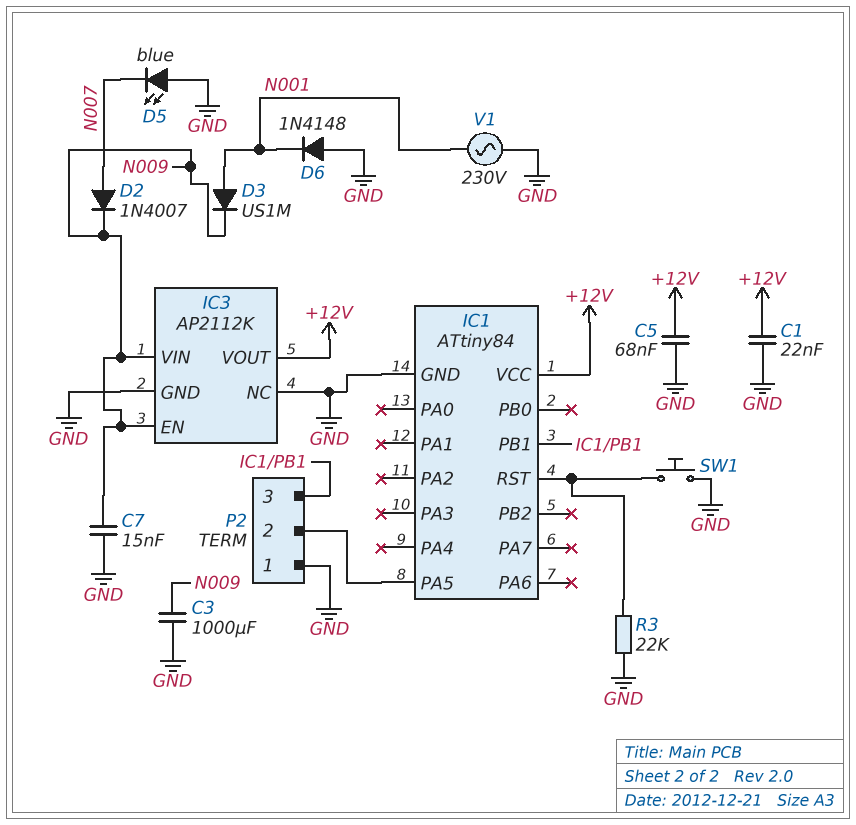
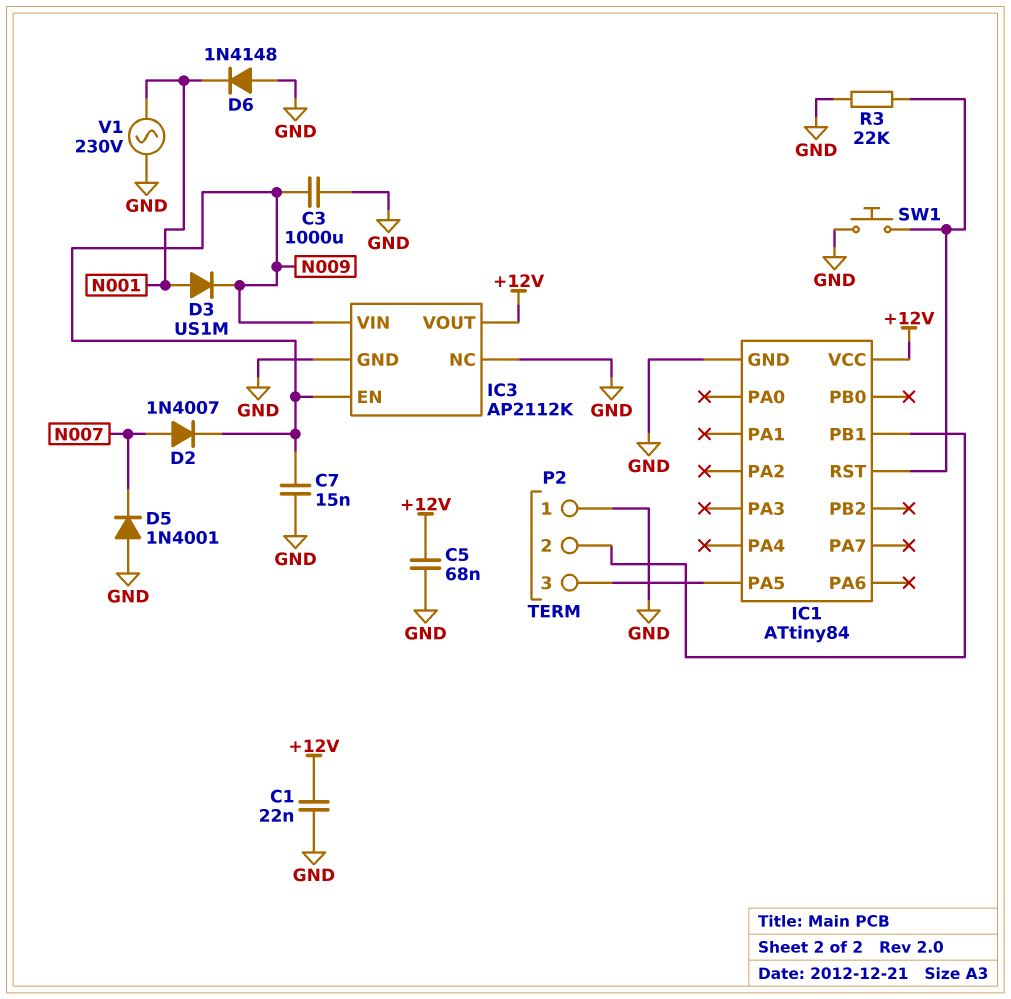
D5: LED blue (A GND, K N007) -> diode 1N4001 (A GND, K N007)
P2 pin 2: IC1/PA5 -> IC1/PB1
P2 pin 3: IC1/PB1 -> IC1/PA5

